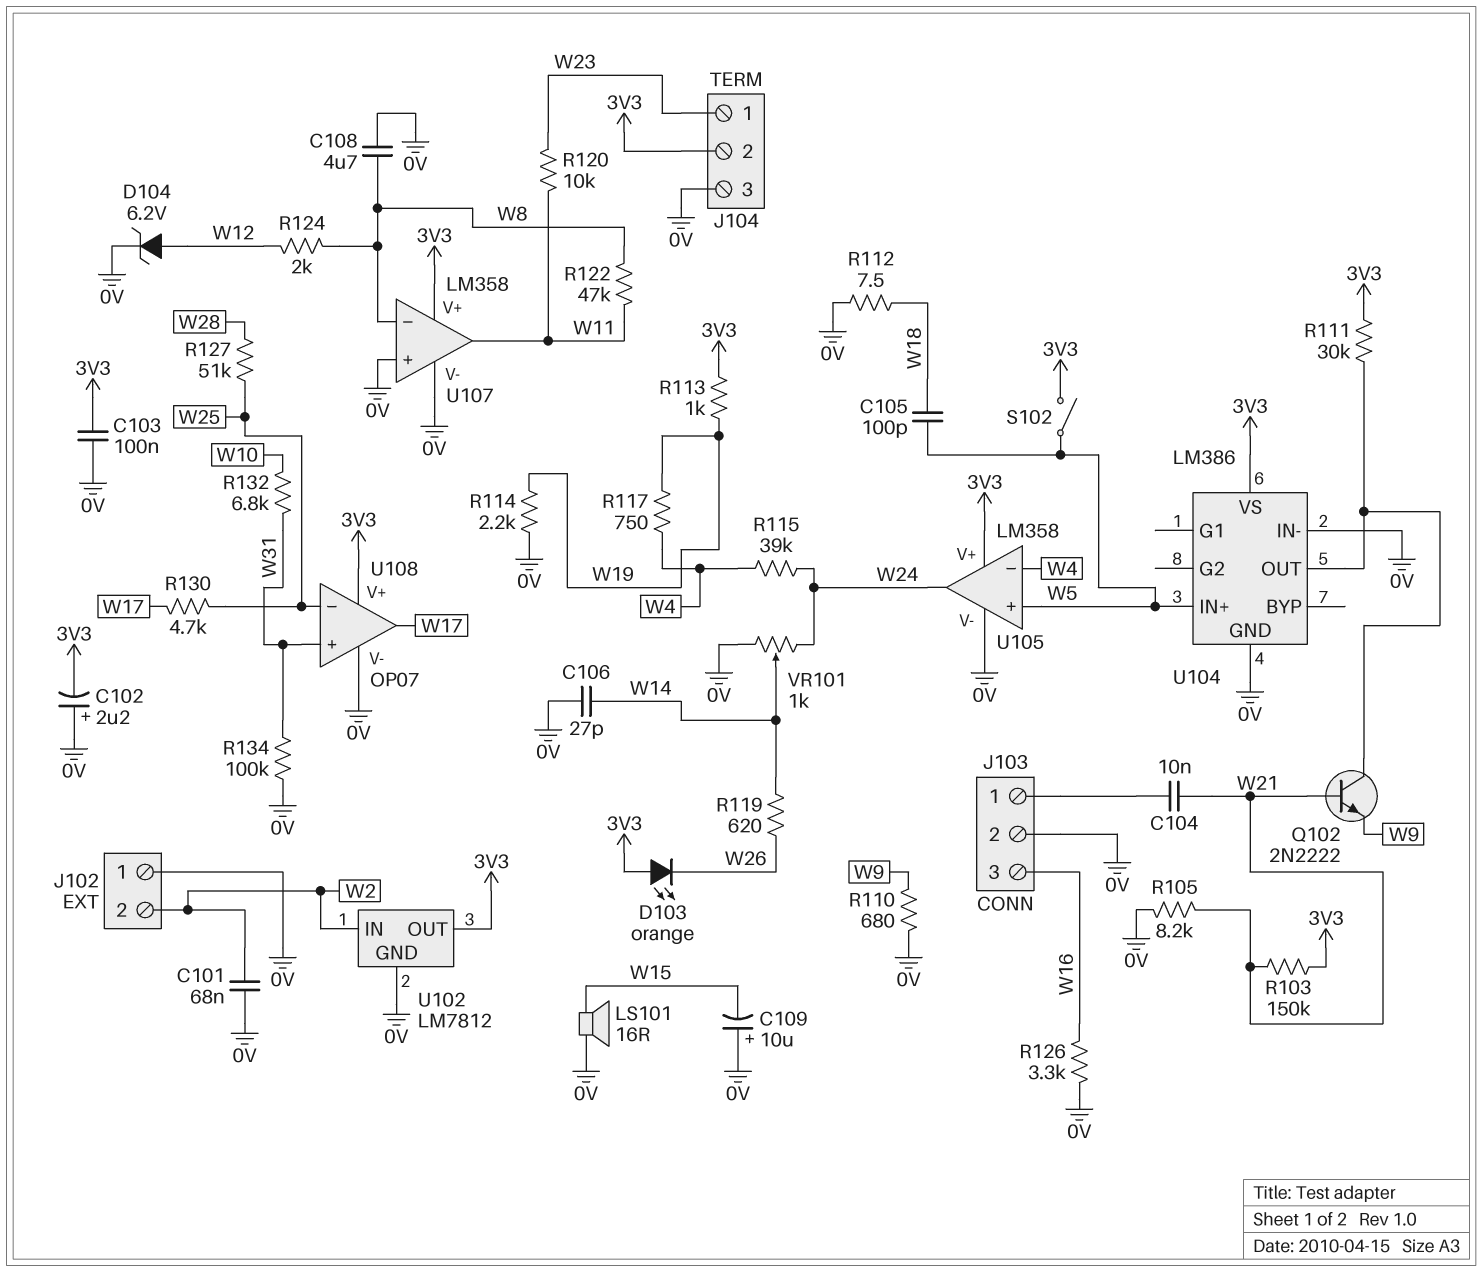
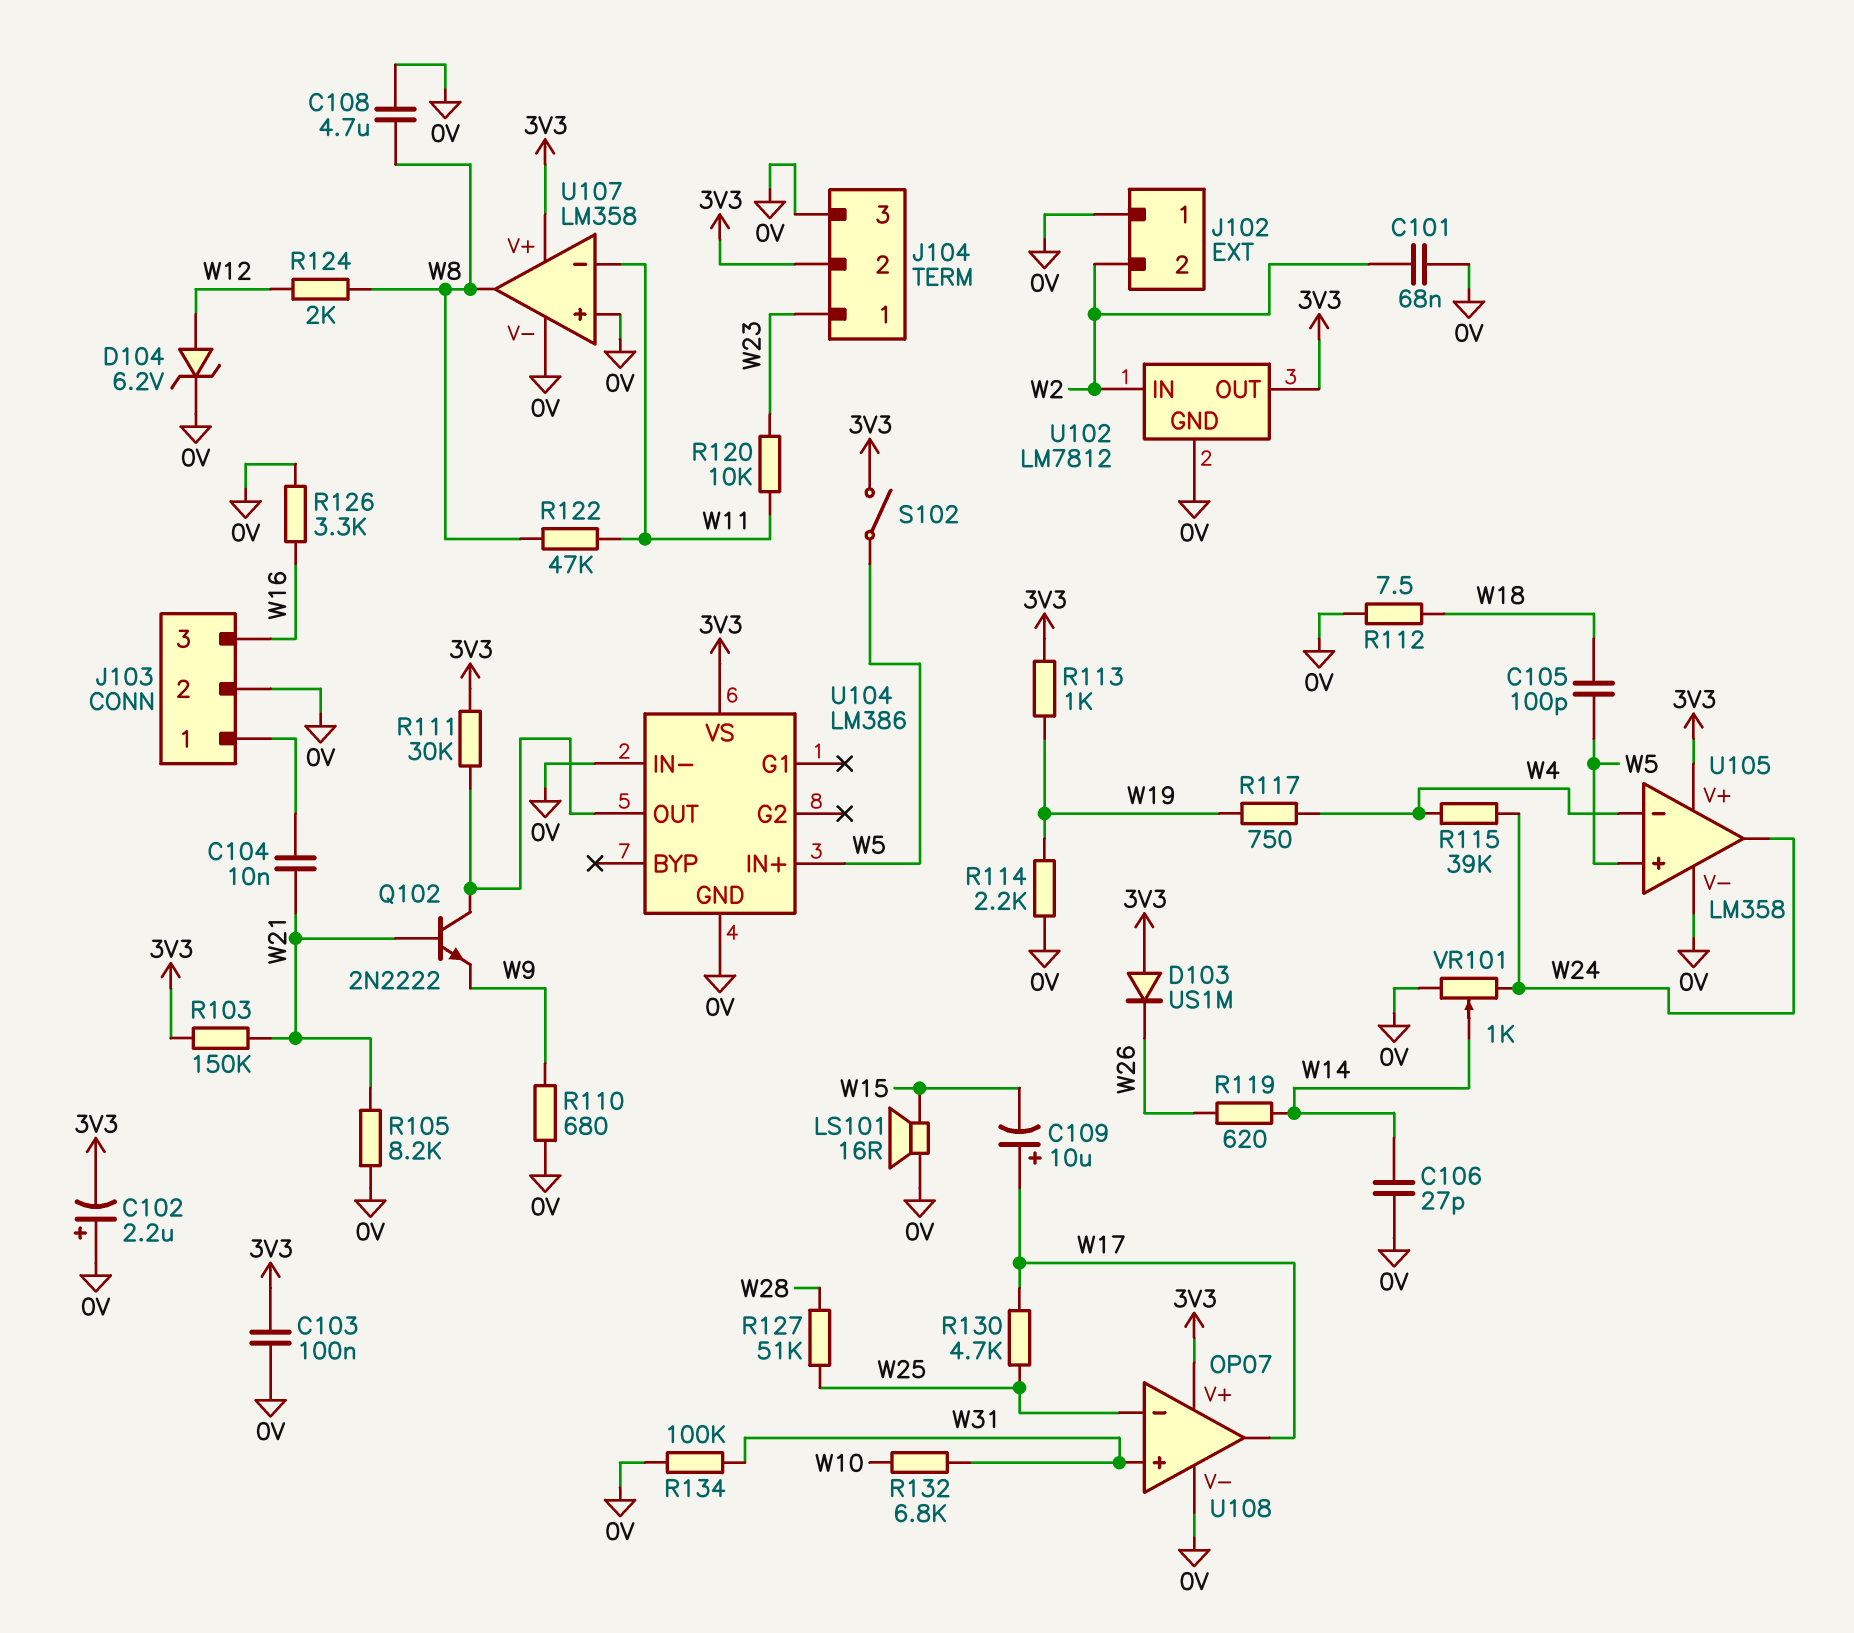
C109: 10uF (plus 0V, minus W15) -> 10uF (plus W17, minus W15)
D103: LED orange (A 3V3, K W26) -> diode US1M (A 3V3, K W26)
U107 pin in-: W8 -> W11
U107 pin out: W11 -> W8

